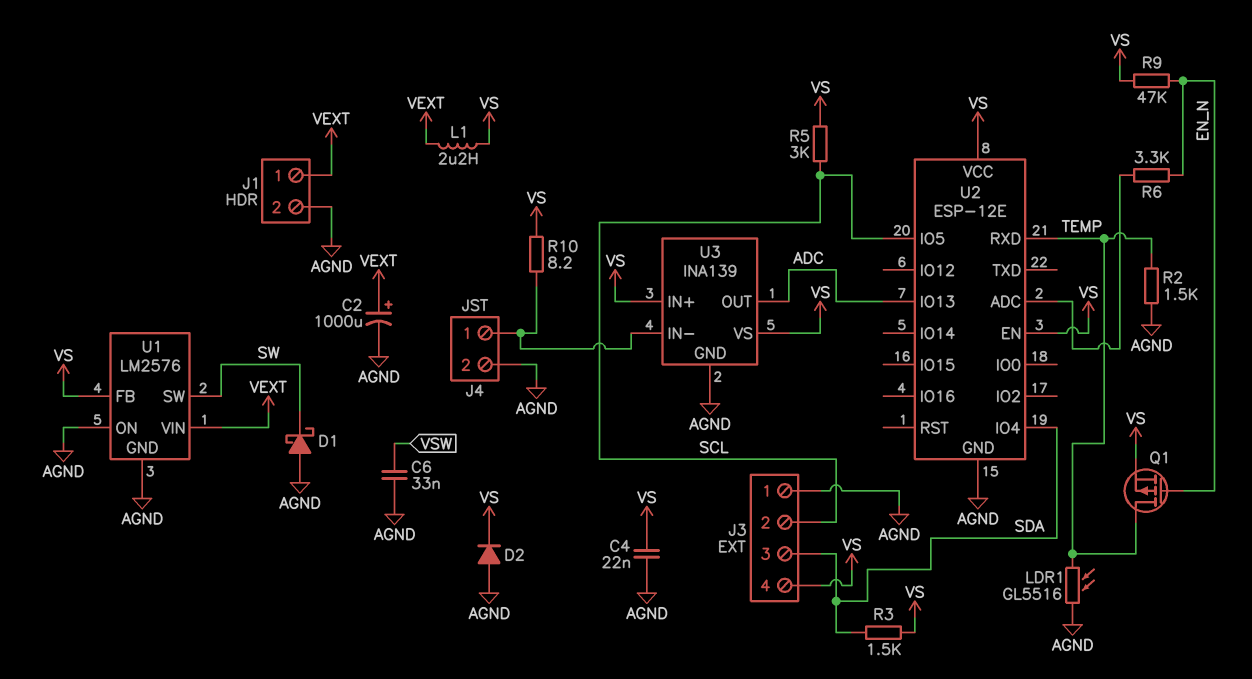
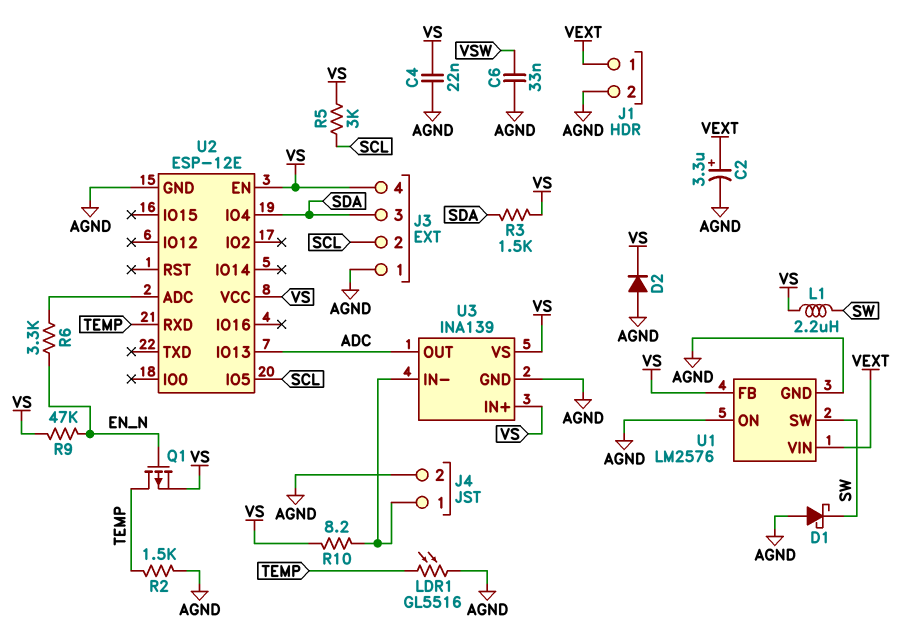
C2: 1000uF (plus VEXT, minus AGND) -> 3.3uF (plus VEXT, minus AGND)
L1: 2.2uH (VEXT, VS) -> 2.2uH (SW, VS)

